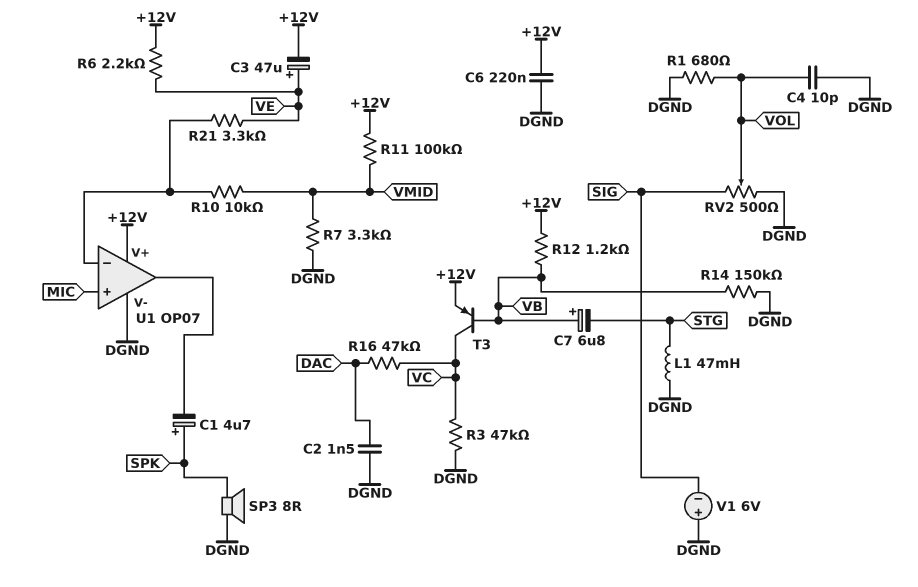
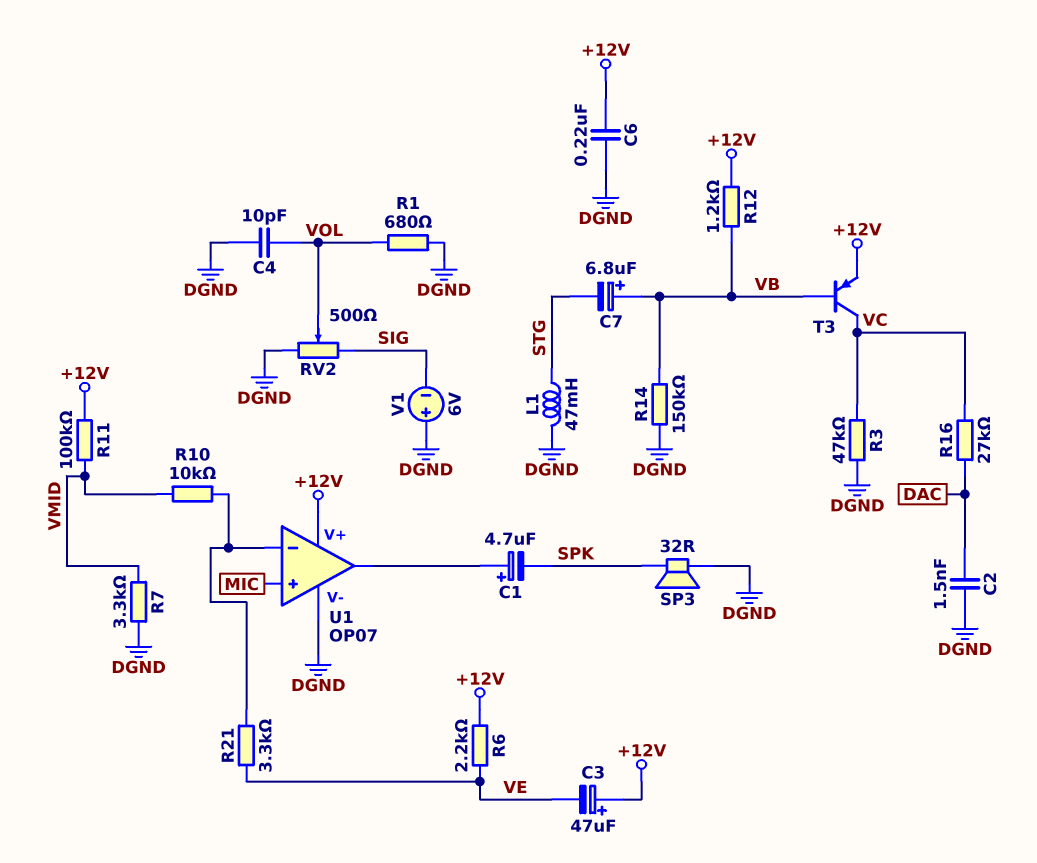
C1: 4.7uF (plus SPK, minus U1/out) -> 4.7uF (plus U1/out, minus SPK)
C3: 47uF (plus VE, minus +12V) -> 47uF (plus +12V, minus VE)
R16: 47k (DAC, VC) -> 27k (DAC, VC)
SP3: speaker 8R (DGND, SPK) -> speaker 32R (DGND, SPK)

